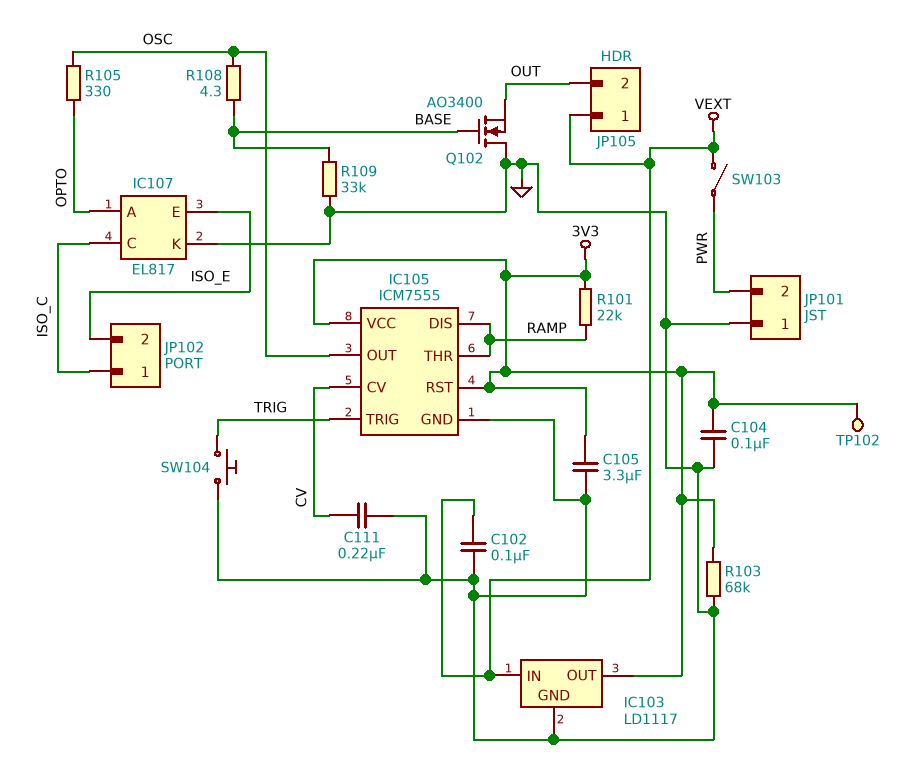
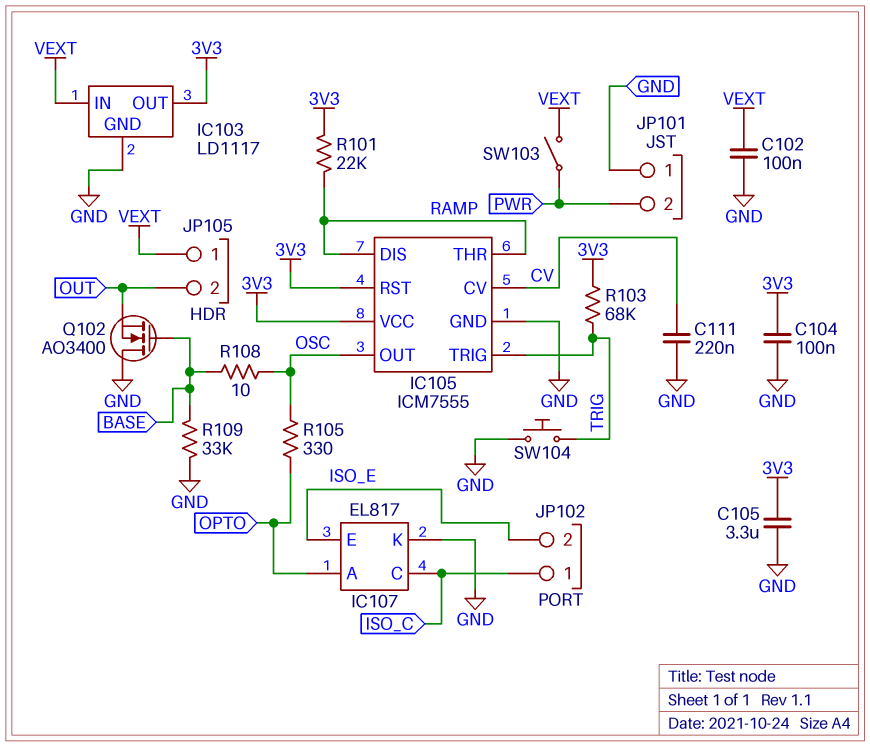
R103: 68k (3V3, GND) -> 68k (3V3, TRIG)
R108: 4.3 (BASE, OSC) -> 10 (BASE, OSC)
TP102: test point (3V3) -> none

